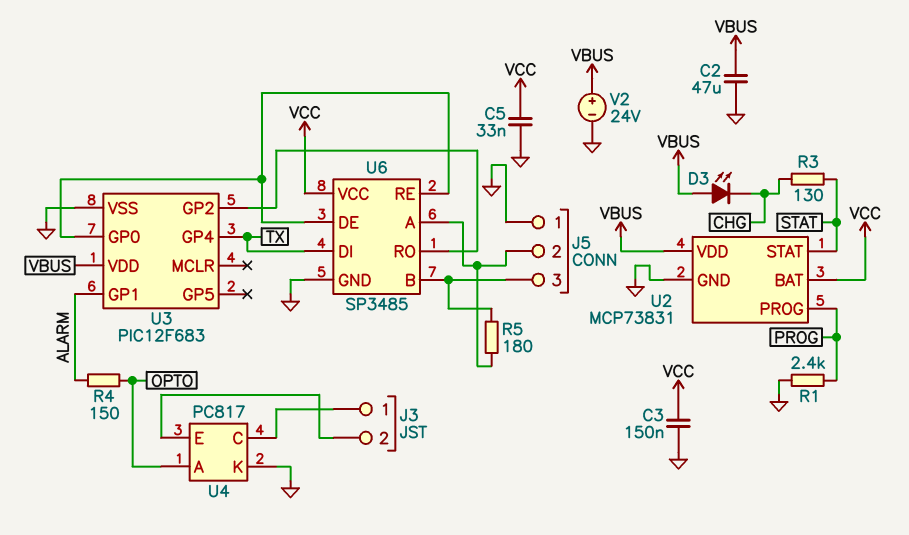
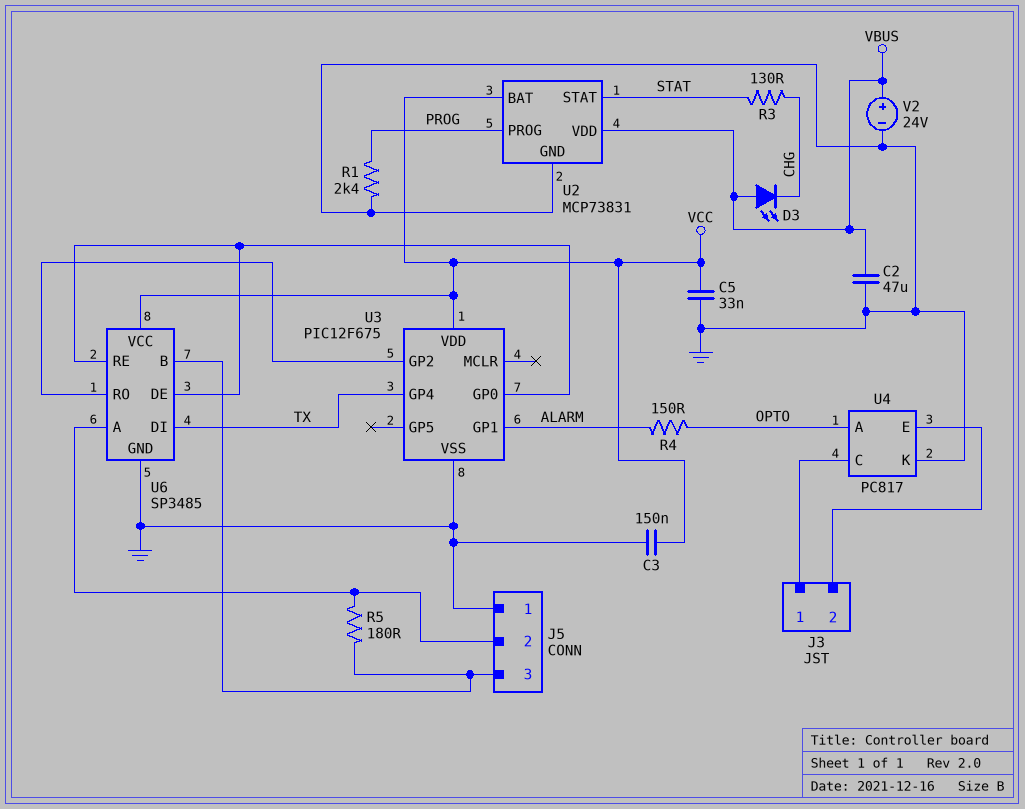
U3: PIC12F683 -> PIC12F675
U3 pin VDD: VBUS -> VCC

